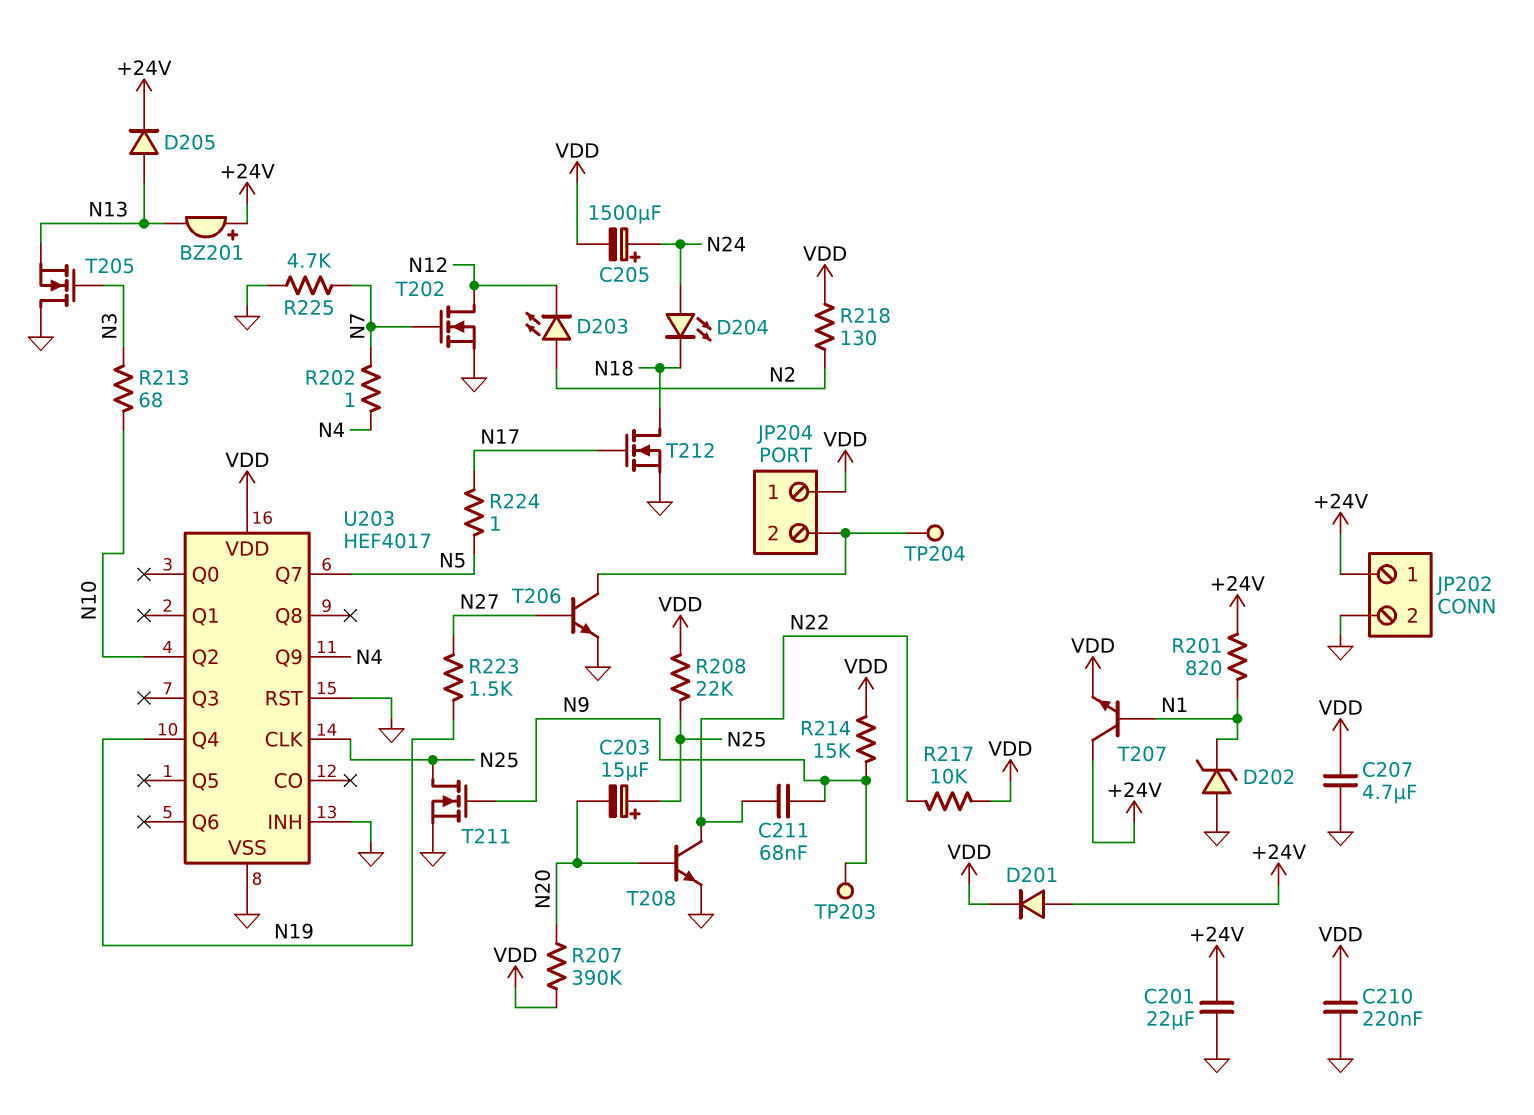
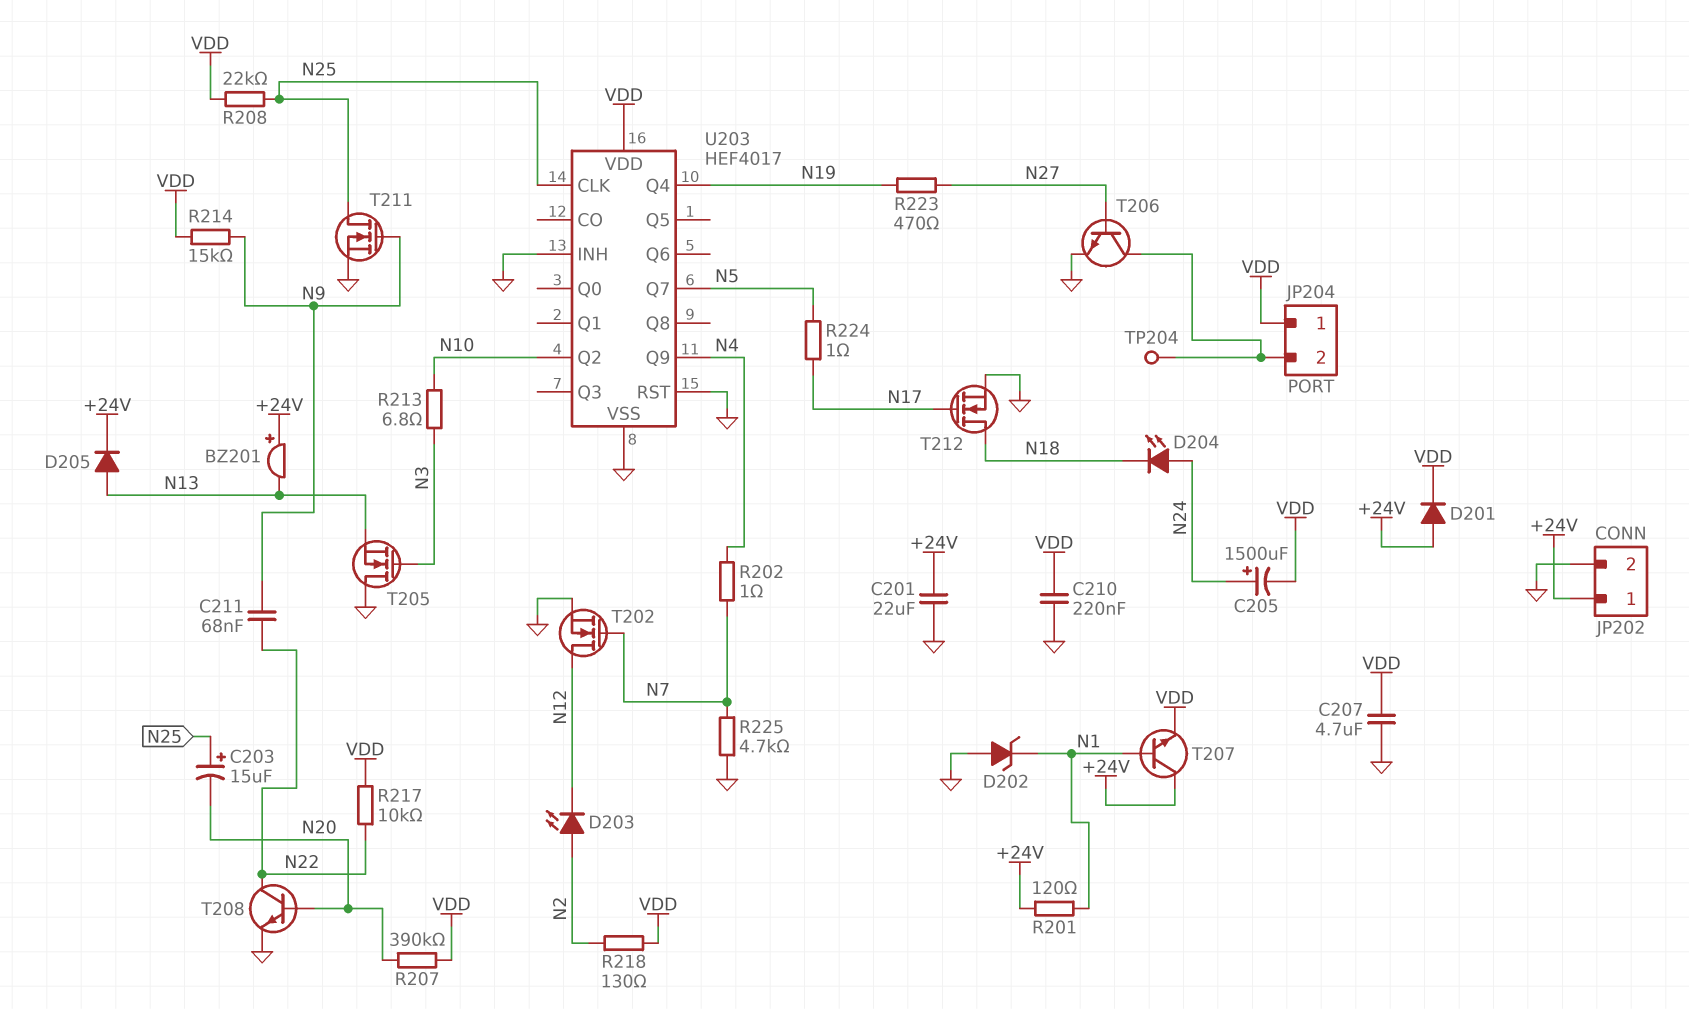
R201: 820 (+24V, N1) -> 120 (+24V, N1)
R213: 68 (N3, N10) -> 6.8 (N3, N10)
R223: 1.5k (N19, N27) -> 470 (N19, N27)
TP203: test point (N9) -> none

